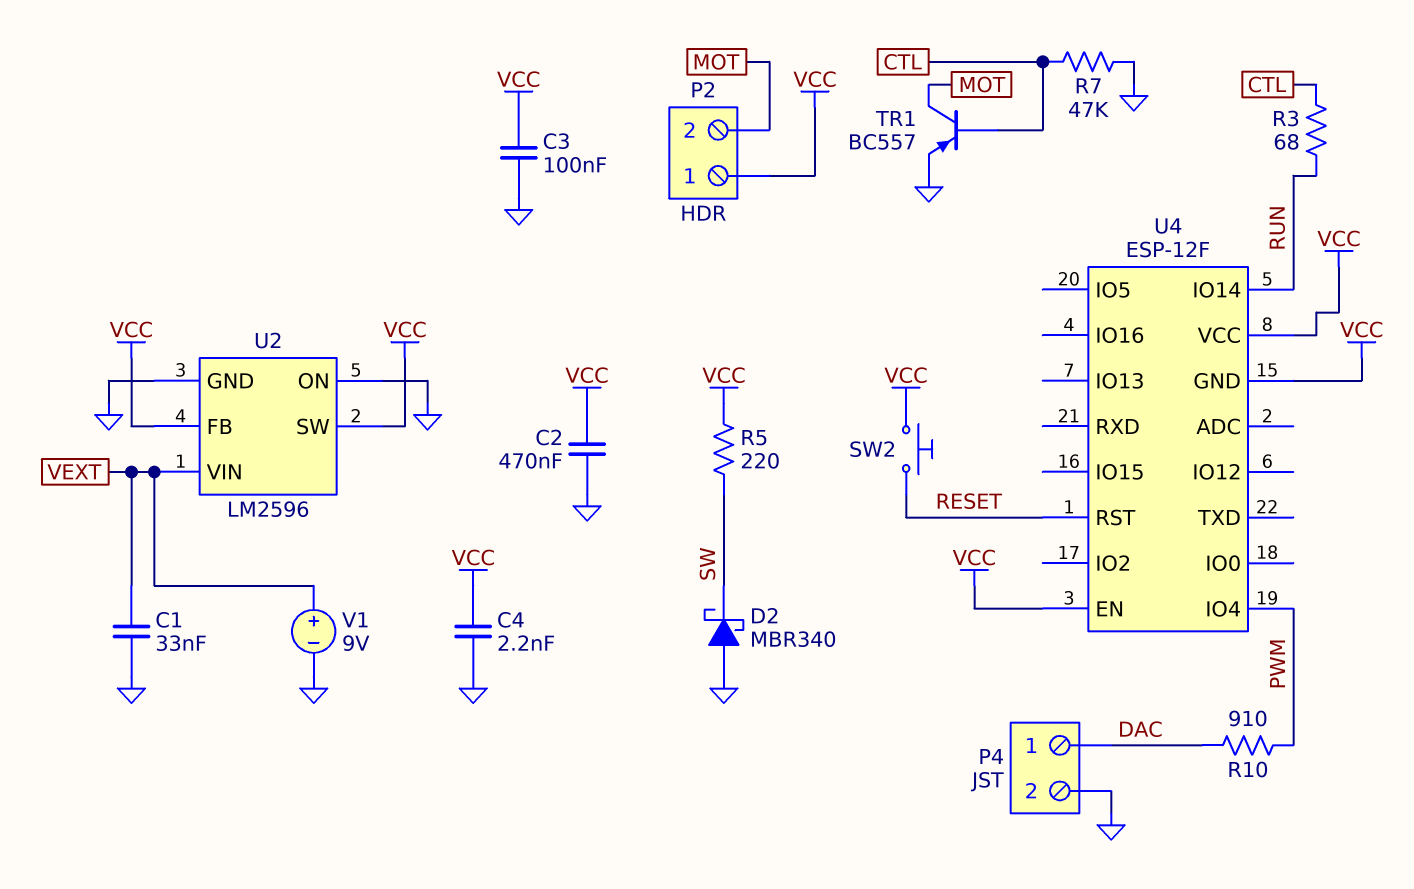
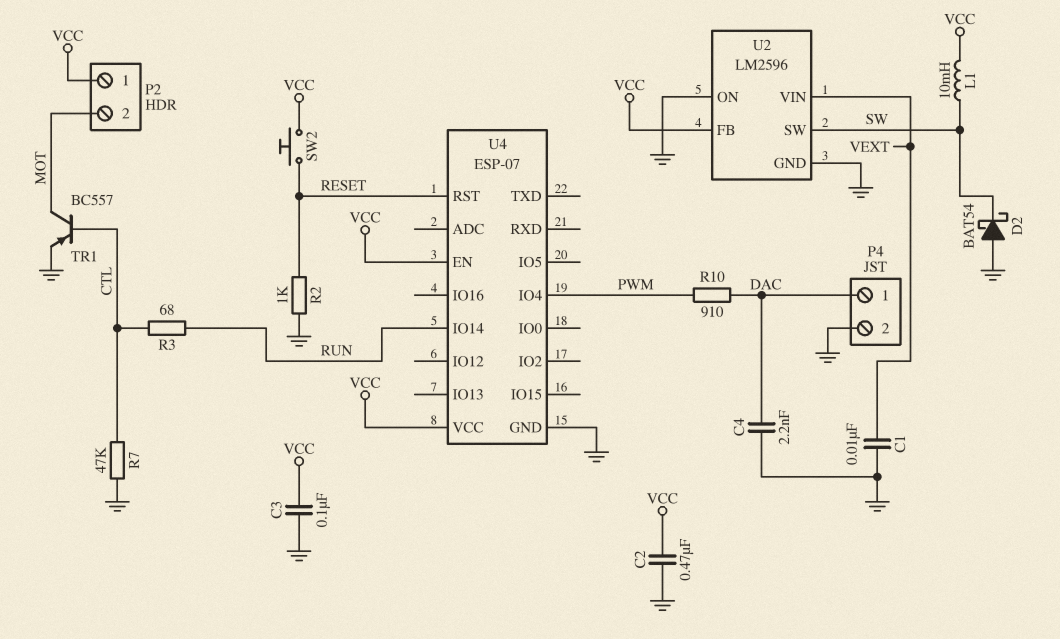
C1: 33nF (GND, VEXT) -> 10nF (GND, VEXT)
C4: 2.2nF (GND, VCC) -> 2.2nF (DAC, GND)
D2: schottky MBR340 (A GND, K SW) -> schottky BAT54 (A GND, K SW)
L1: none -> 10mH (SW, VCC)
R2: none -> 1k (GND, RESET)
R5: 220 (SW, VCC) -> none
U2 pin SW: VCC -> SW
U4: ESP-12F -> ESP-07
U4 pin GND: VCC -> GND
V1: 9V (plus VEXT, minus GND) -> none

